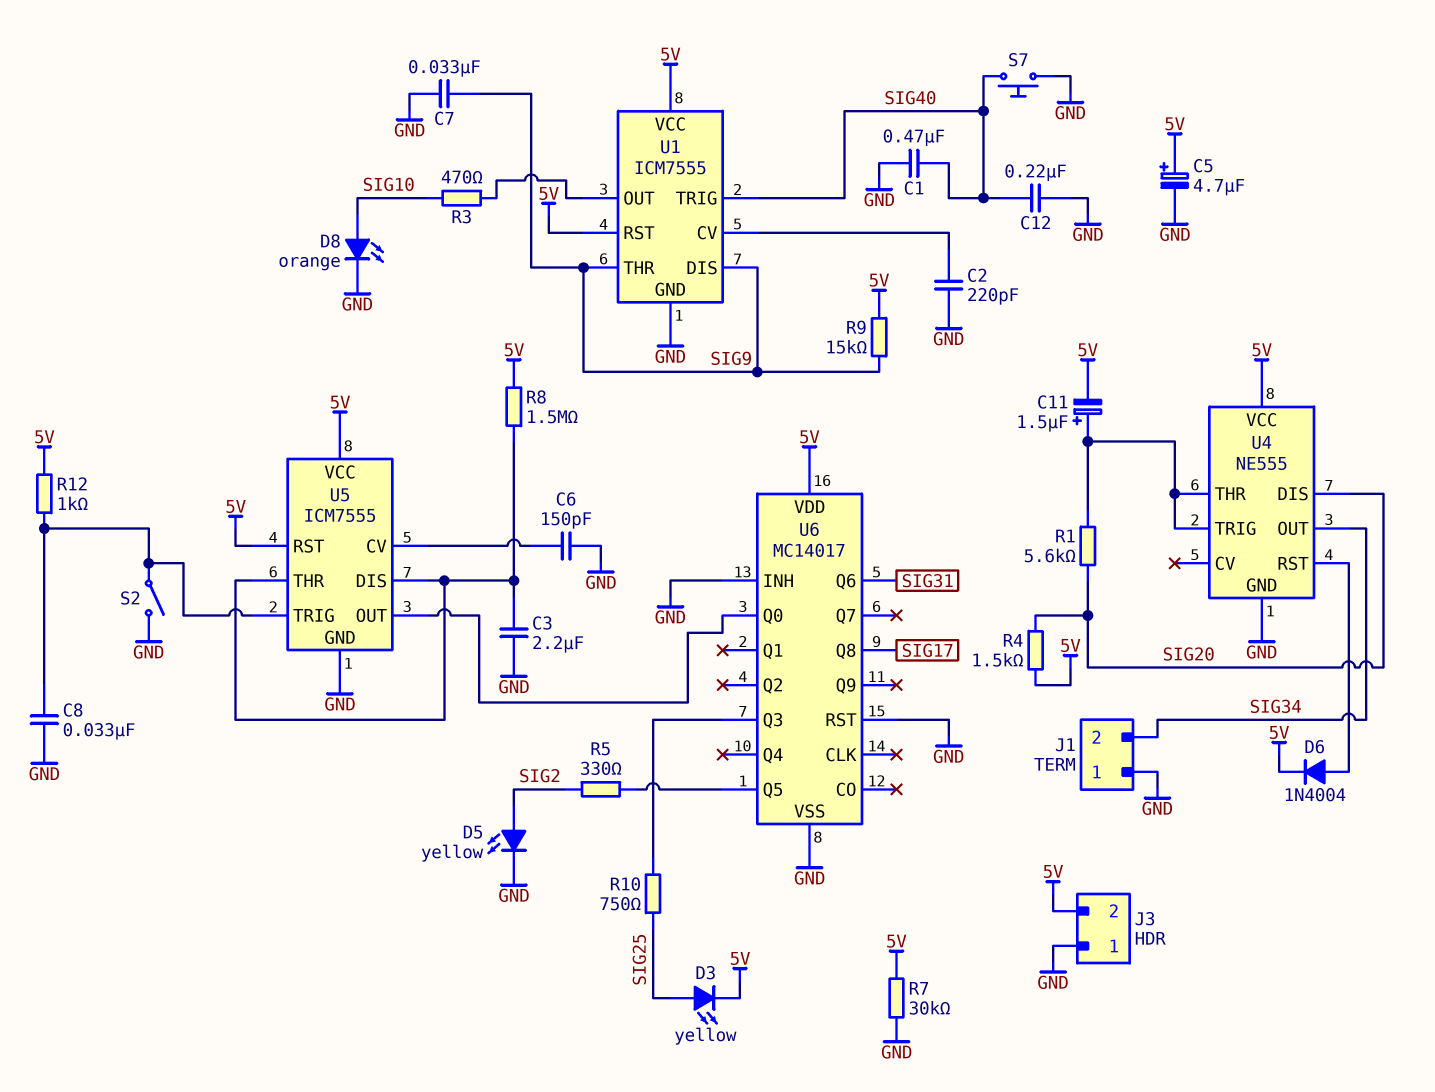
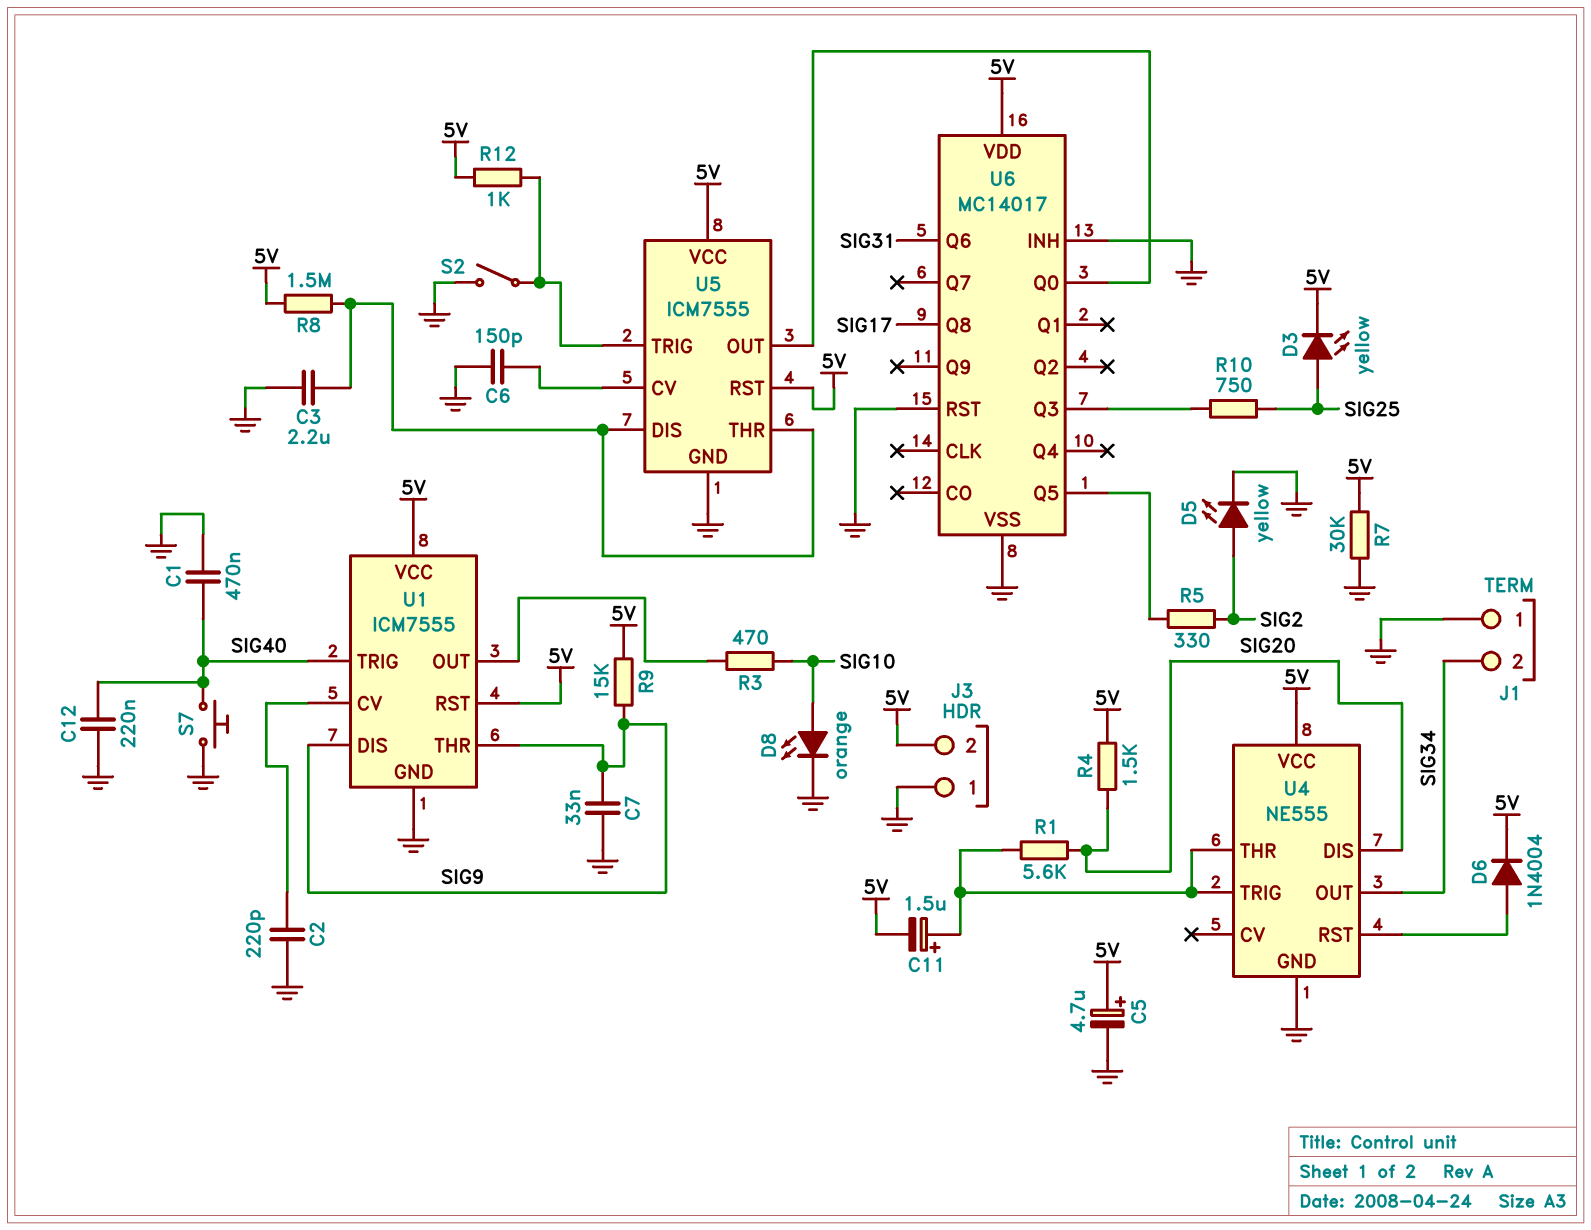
C8: 33nF (GND, U5/TRIG) -> none

